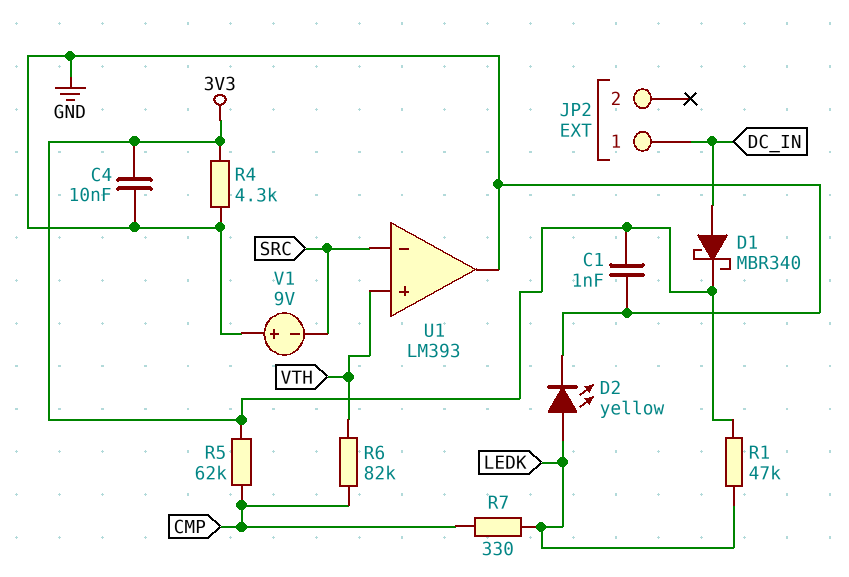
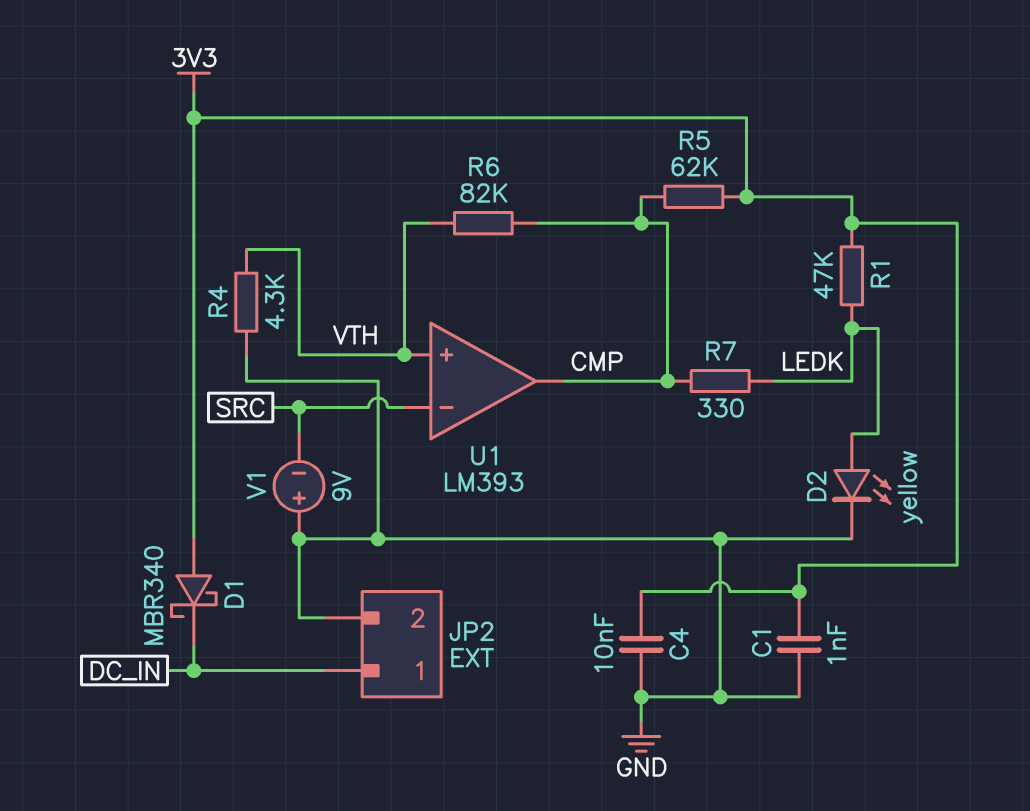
D1: schottky MBR340 (A DC_IN, K 3V3) -> schottky MBR340 (A 3V3, K DC_IN)
JP2 pin 2: none -> GND
R4: 4.3k (3V3, GND) -> 4.3k (GND, VTH)
U1 pin out: GND -> CMP

